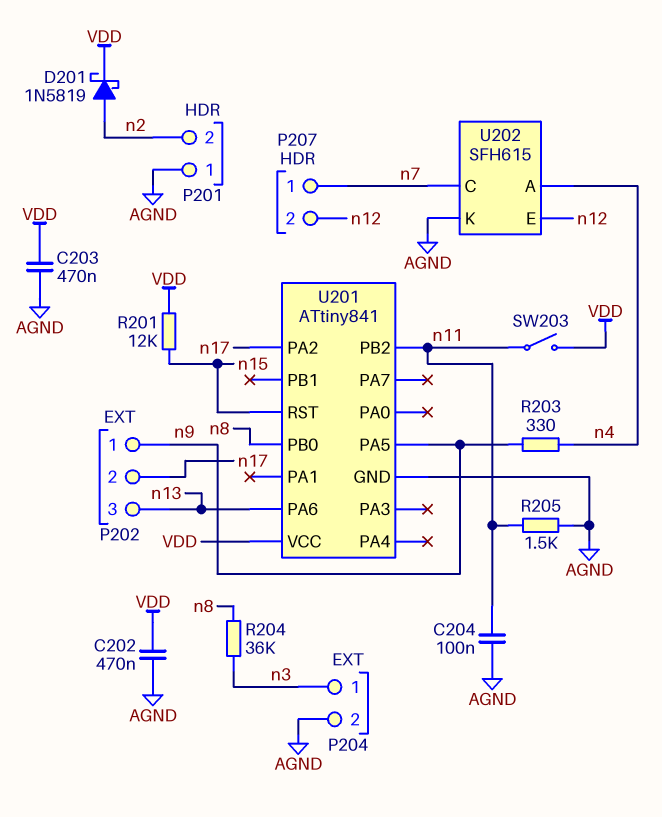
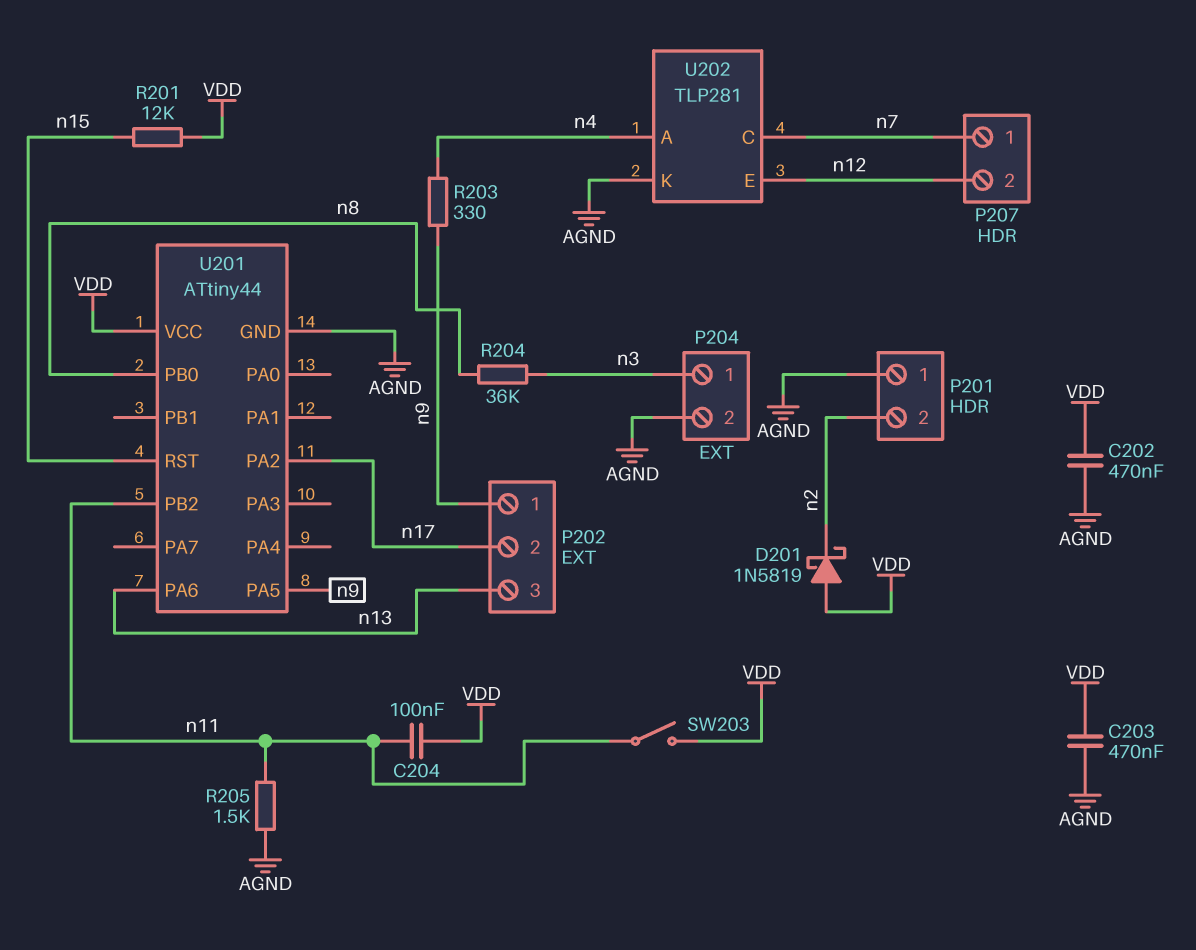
C204: 100nF (AGND, n11) -> 100nF (VDD, n11)
D201: schottky 1N5819 (A n2, K VDD) -> schottky 1N5819 (A VDD, K n2)
U201: ATtiny841 -> ATtiny44
U202: SFH615 -> TLP281

